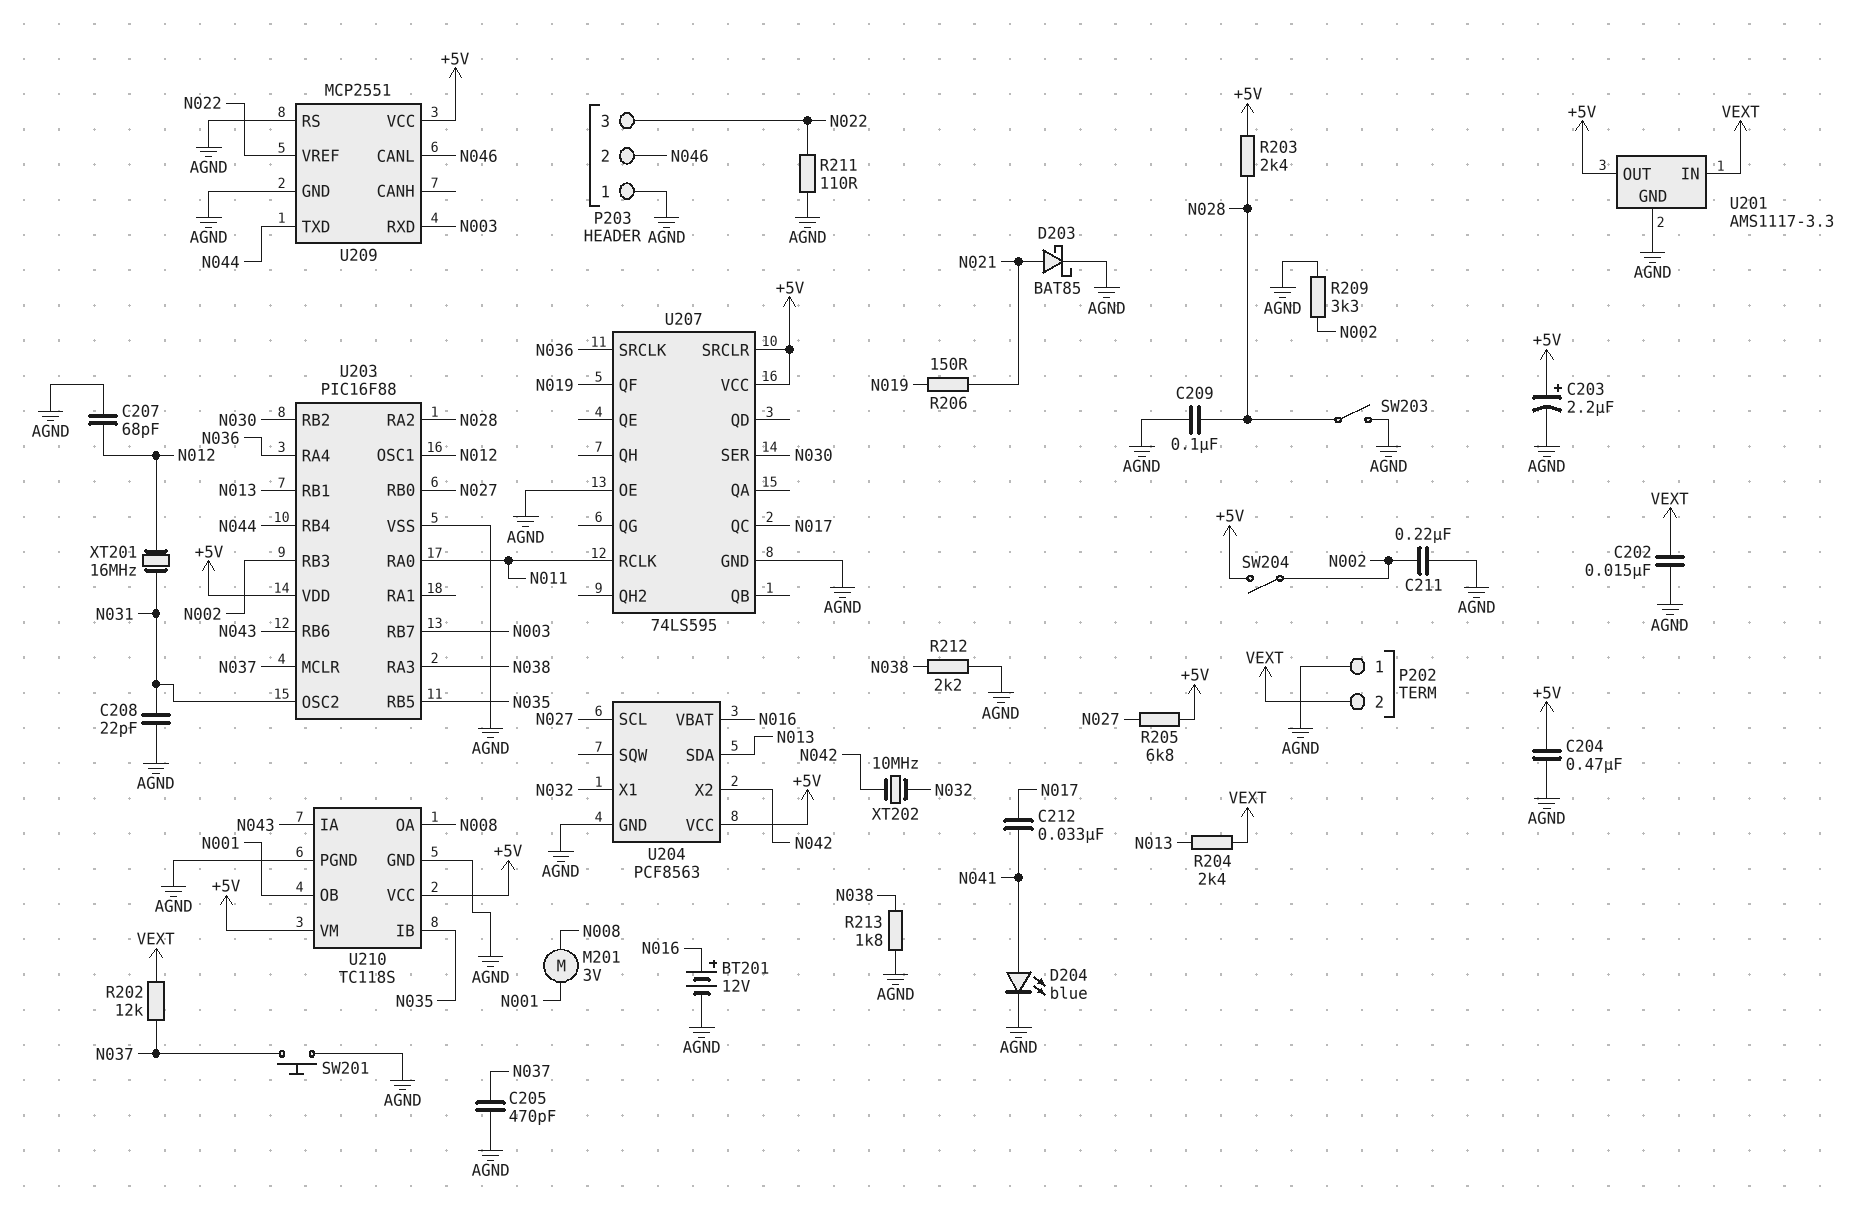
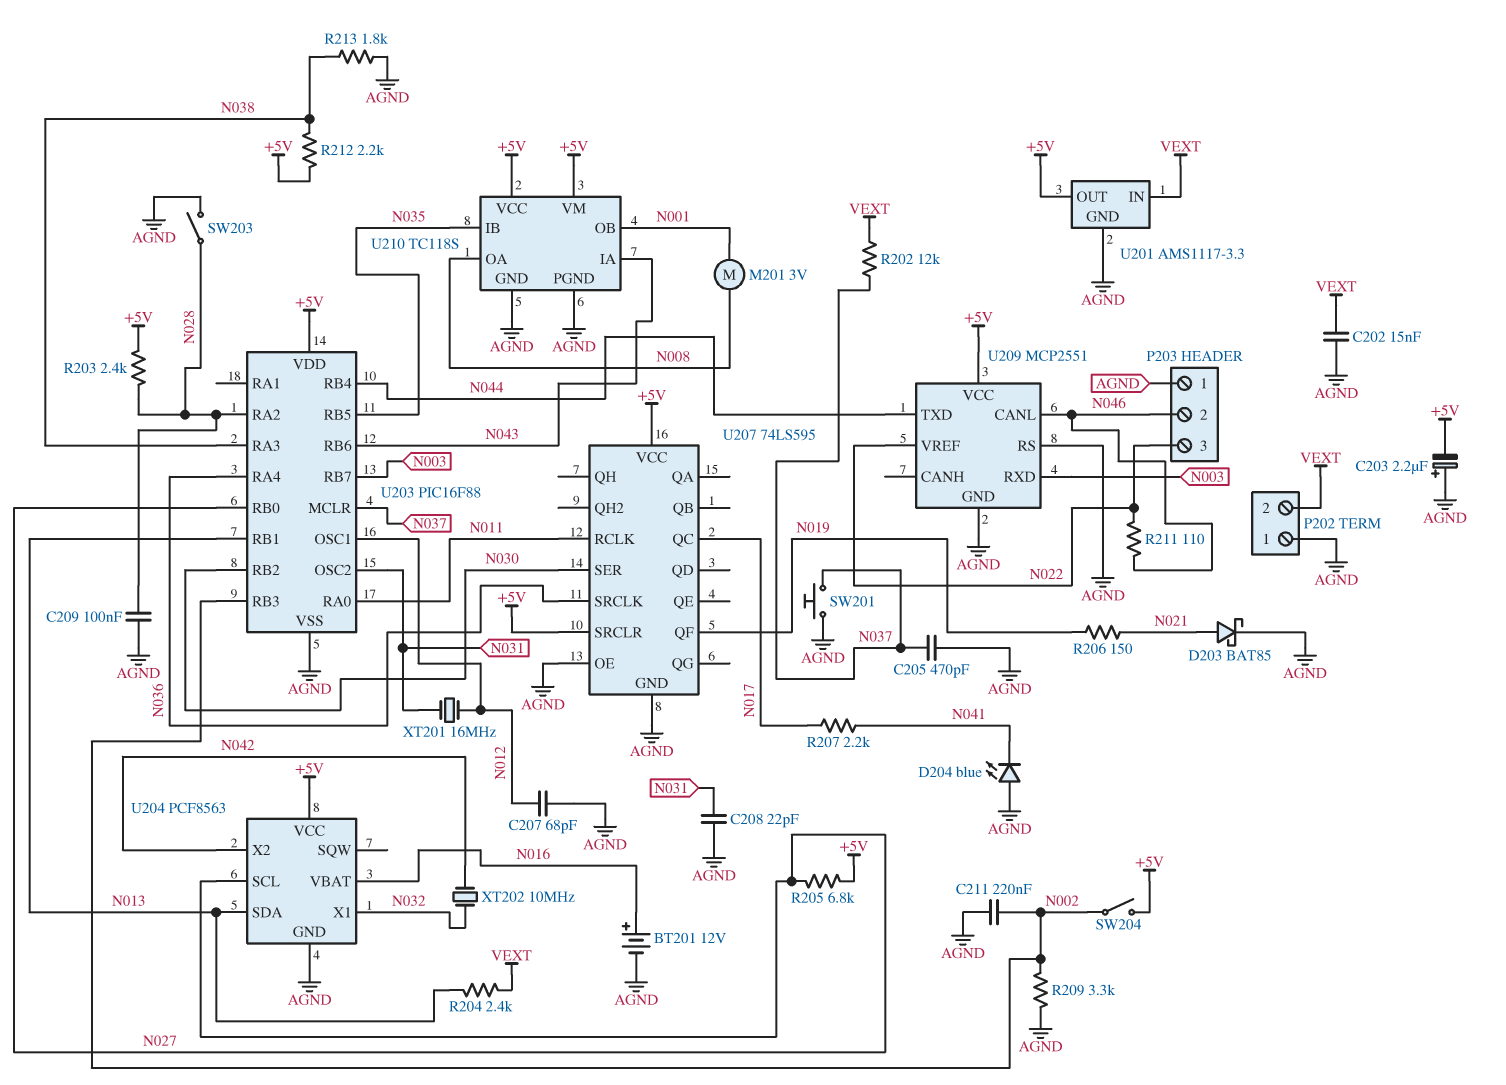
C203: 2.2uF (plus +5V, minus AGND) -> 2.2uF (plus AGND, minus +5V)
C204: 470nF (+5V, AGND) -> none
C212: 33nF (N017, N041) -> none
D204: LED blue (A N041, K AGND) -> LED blue (A AGND, K N041)
R207: none -> 2.2k (N017, N041)
R211: 110 (AGND, N022) -> 110 (N022, N046)
R212: 2.2k (AGND, N038) -> 2.2k (+5V, N038)

